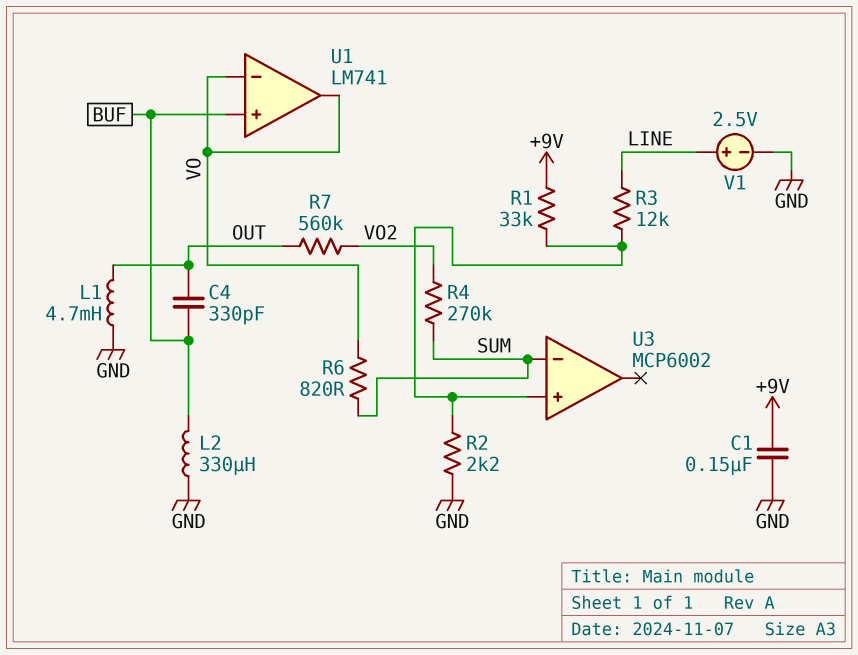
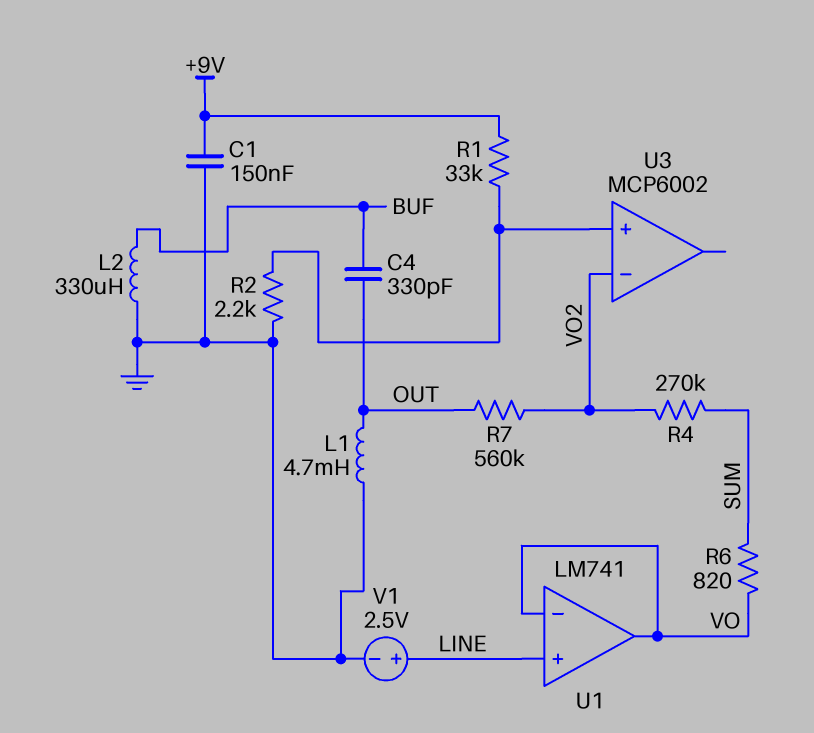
R3: 12k (LINE, U3/in+) -> none
U1 pin in+: BUF -> LINE
U3 pin in-: SUM -> VO2

